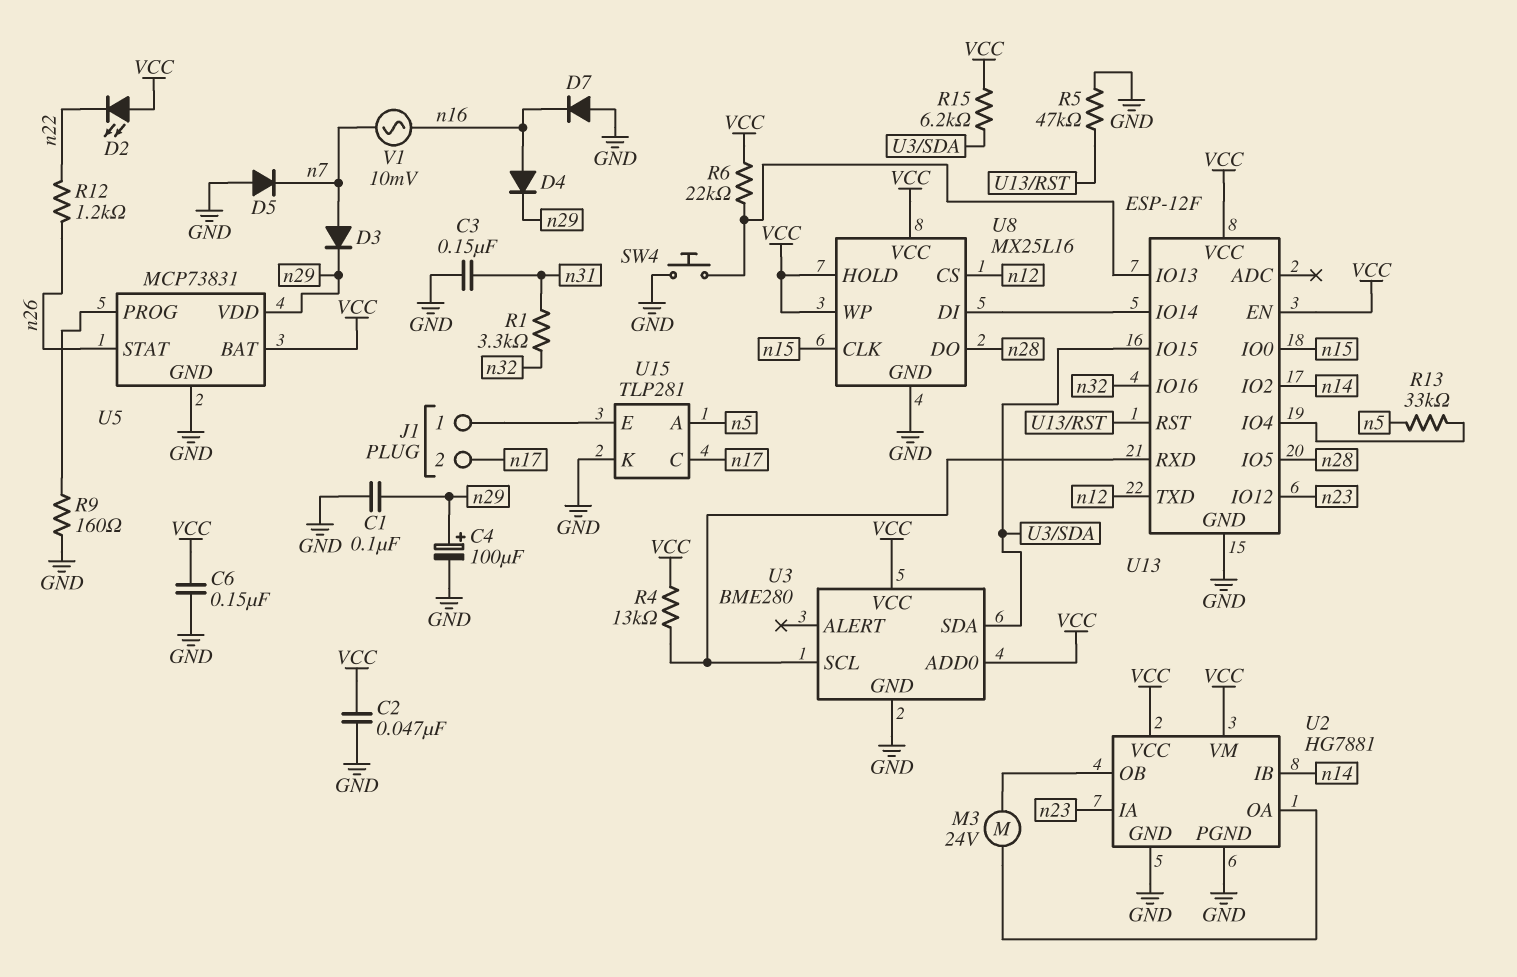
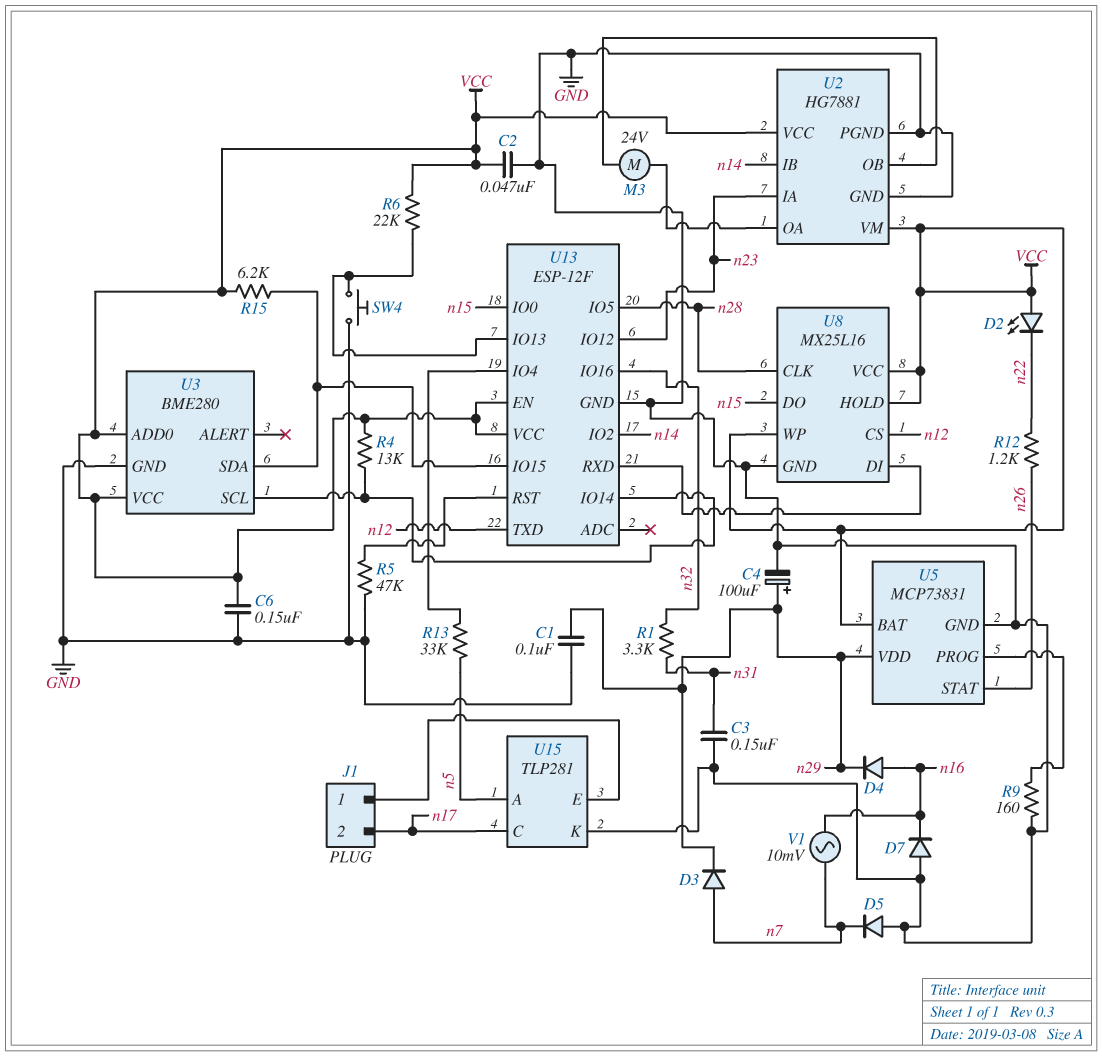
U8 pin CLK: n15 -> n28
U8 pin DO: n28 -> n15
U13 pin IO14: U8/DI -> U3/SCL
U13 pin RXD: U3/SCL -> U8/DI

